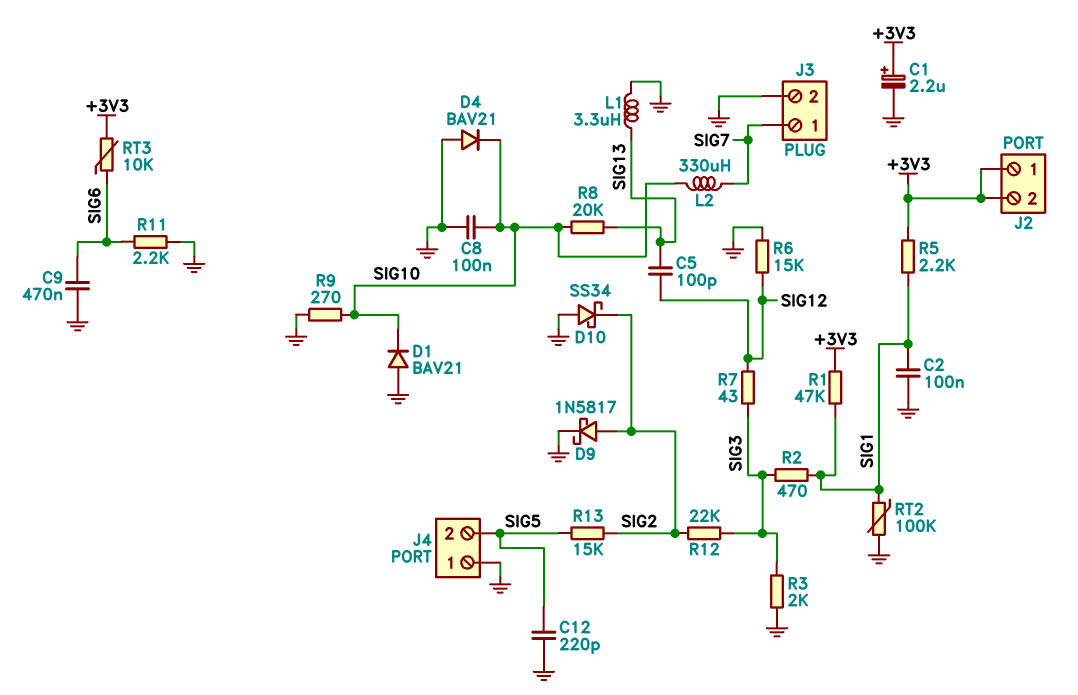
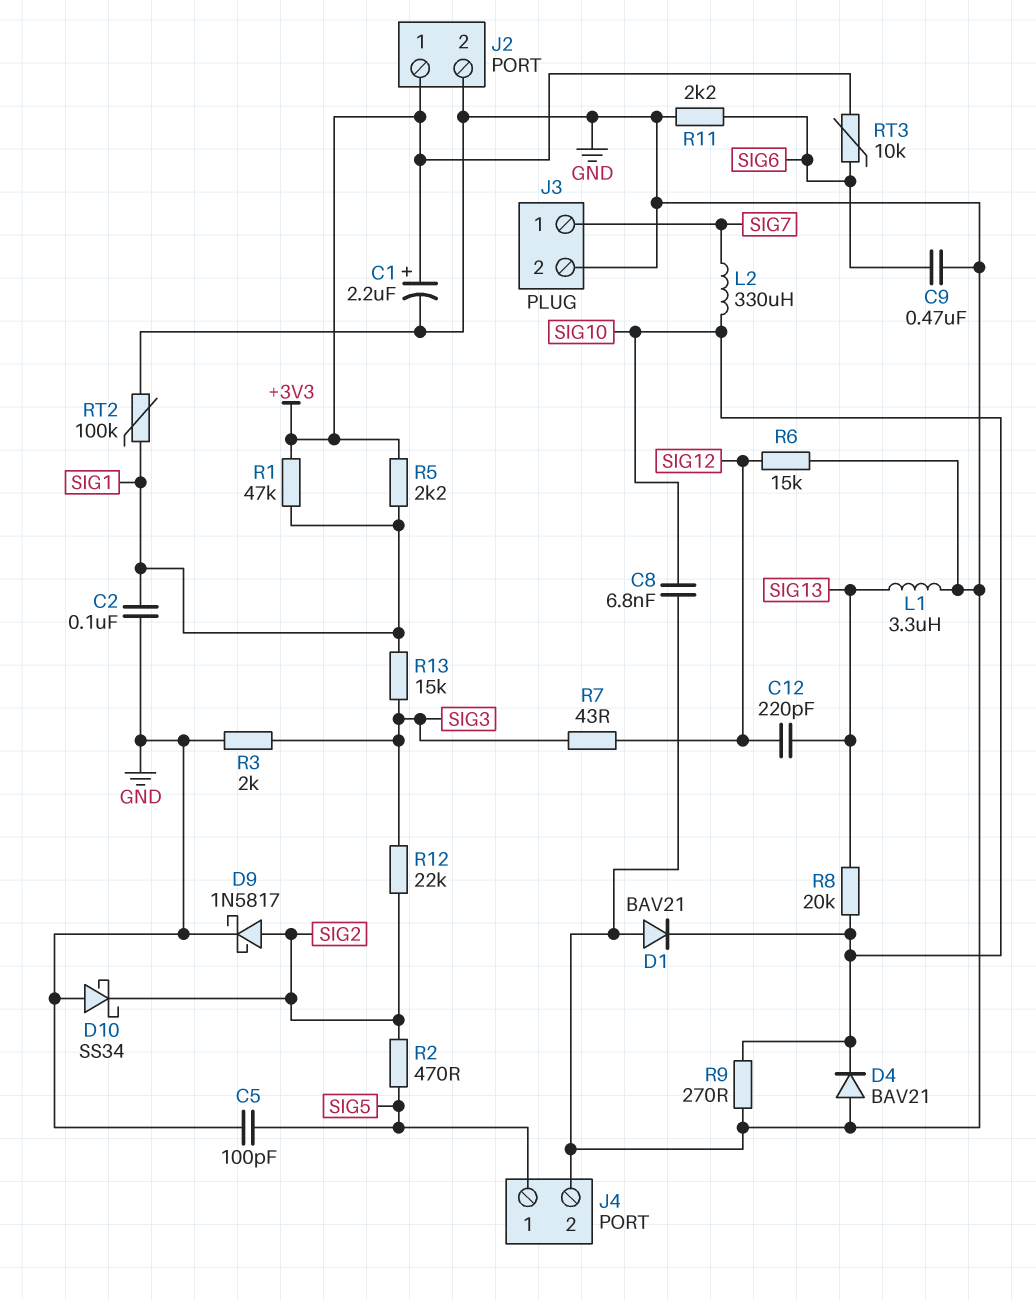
C5: 100pF (SIG12, SIG13) -> 100pF (GND, SIG5)
C8: 100nF (GND, SIG10) -> 6.8nF (GND, SIG10)
C12: 220pF (GND, SIG5) -> 220pF (SIG12, SIG13)
J2 pin 2: +3V3 -> GND
J4 pin 1: GND -> SIG5
J4 pin 2: SIG5 -> GND
R2: 470 (SIG1, SIG3) -> 470 (SIG2, SIG5)
R13: 15k (SIG2, SIG5) -> 15k (SIG1, SIG3)

